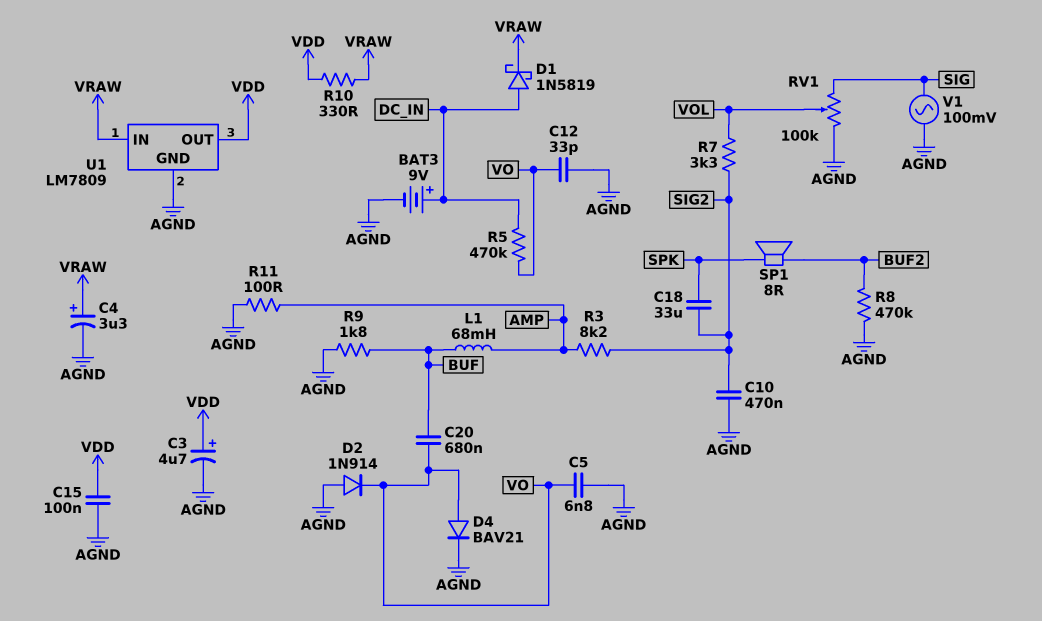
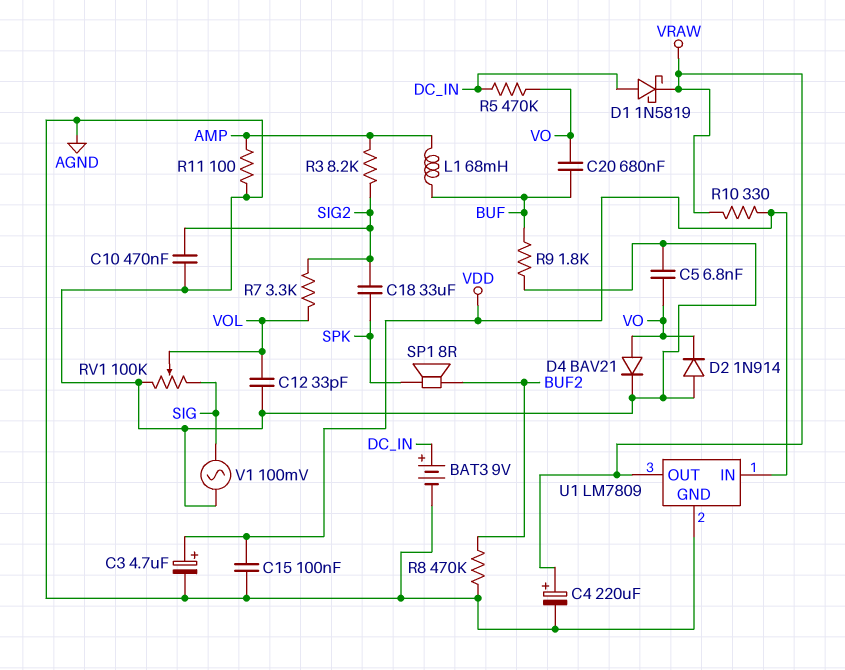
C4: 3.3uF (plus VRAW, minus AGND) -> 220uF (plus VRAW, minus AGND)
C12: 33pF (AGND, VO) -> 33pF (AGND, VOL)
U1 pin IN: VRAW -> VDD
U1 pin OUT: VDD -> VRAW

